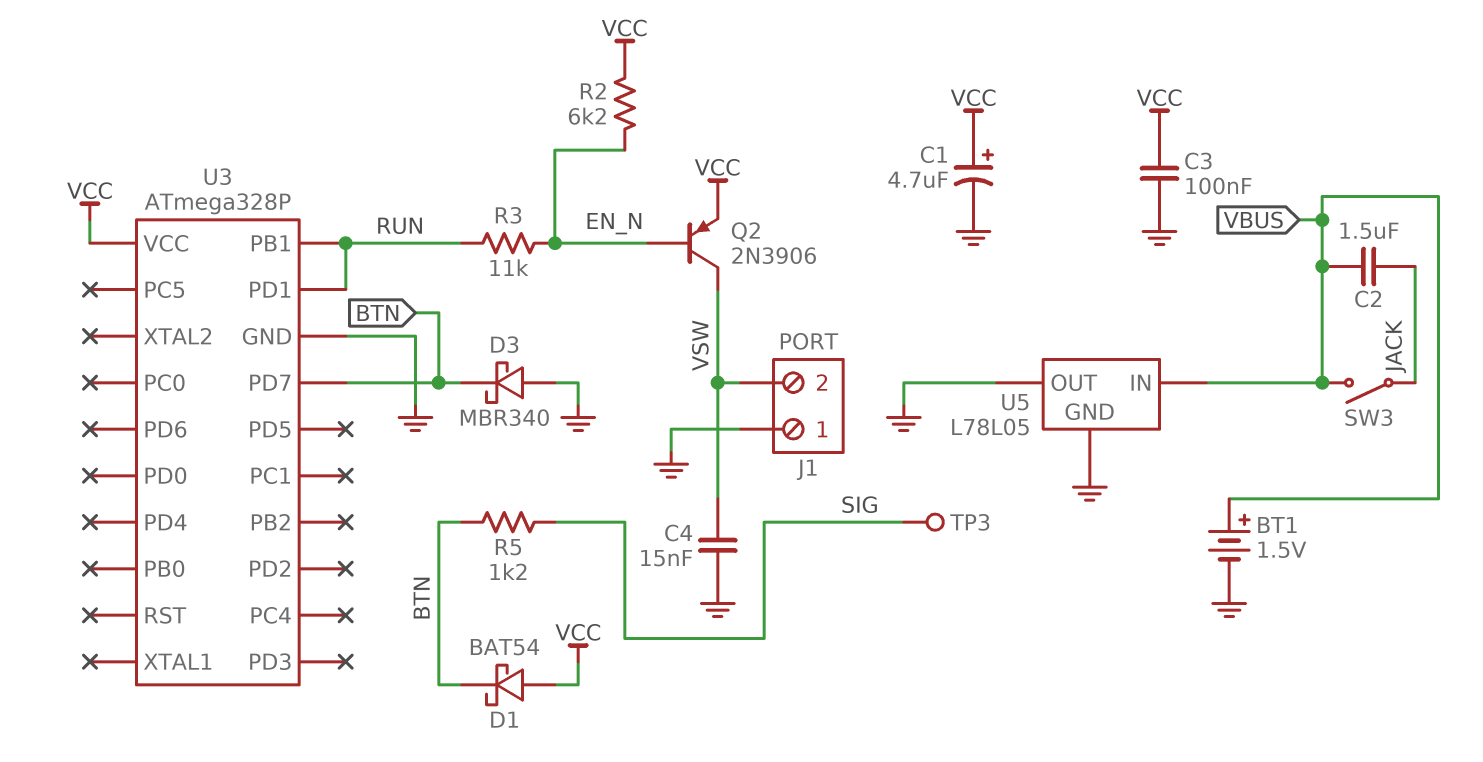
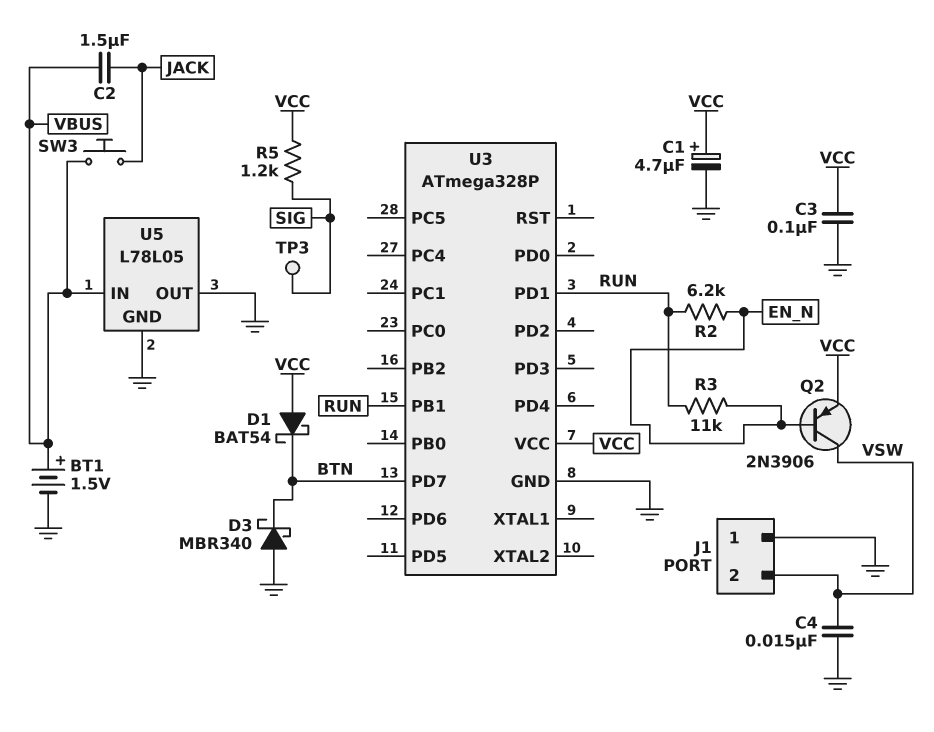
R2: 6.2k (EN_N, VCC) -> 6.2k (EN_N, RUN)
R5: 1.2k (BTN, SIG) -> 1.2k (SIG, VCC)
SW3: switch (JACK, VBUS) -> button (JACK, VBUS)

